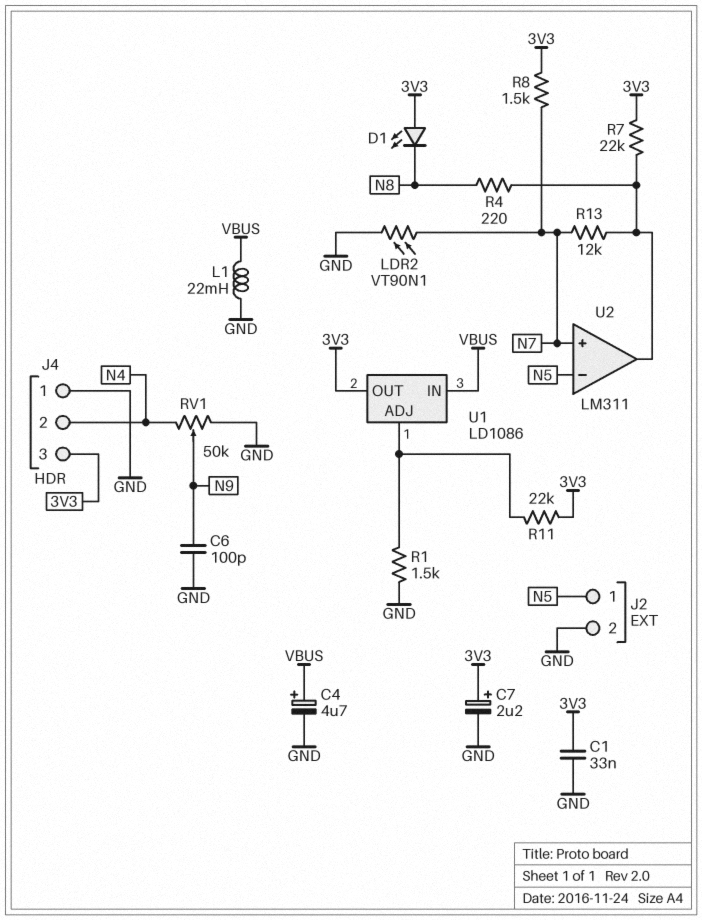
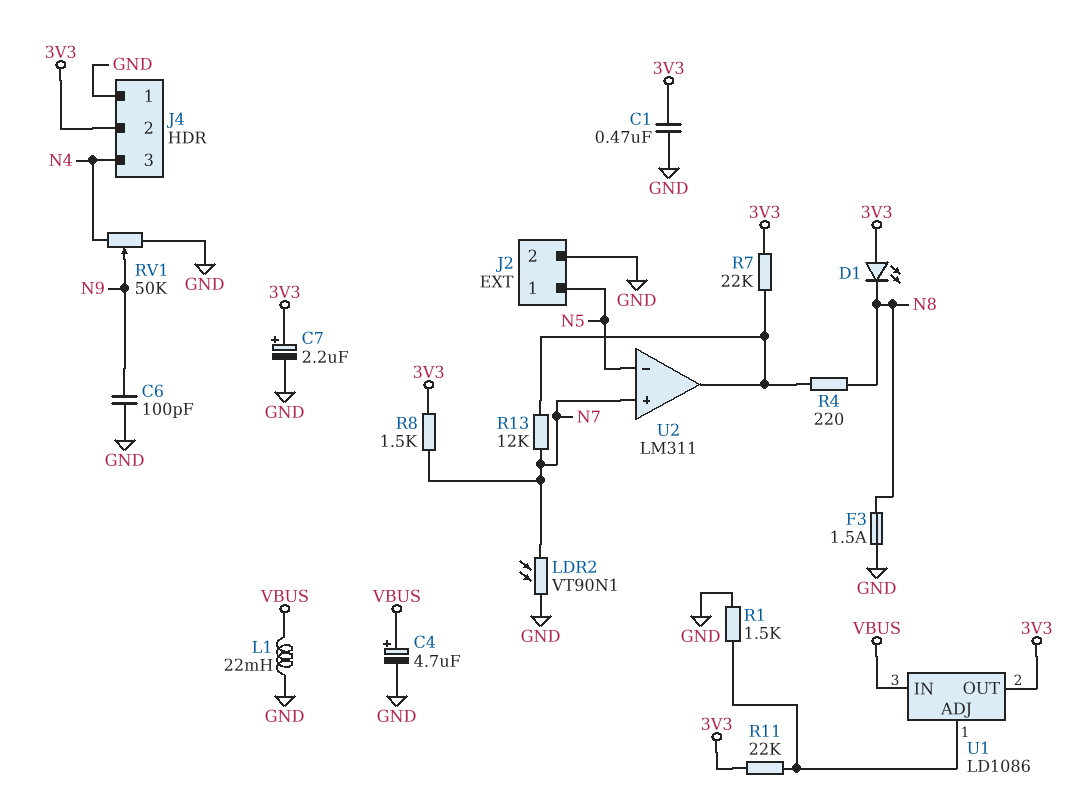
C1: 33nF (3V3, GND) -> 470nF (3V3, GND)
F3: none -> 1.5A (GND, N8)
J4 pin 2: N4 -> 3V3
J4 pin 3: 3V3 -> N4

